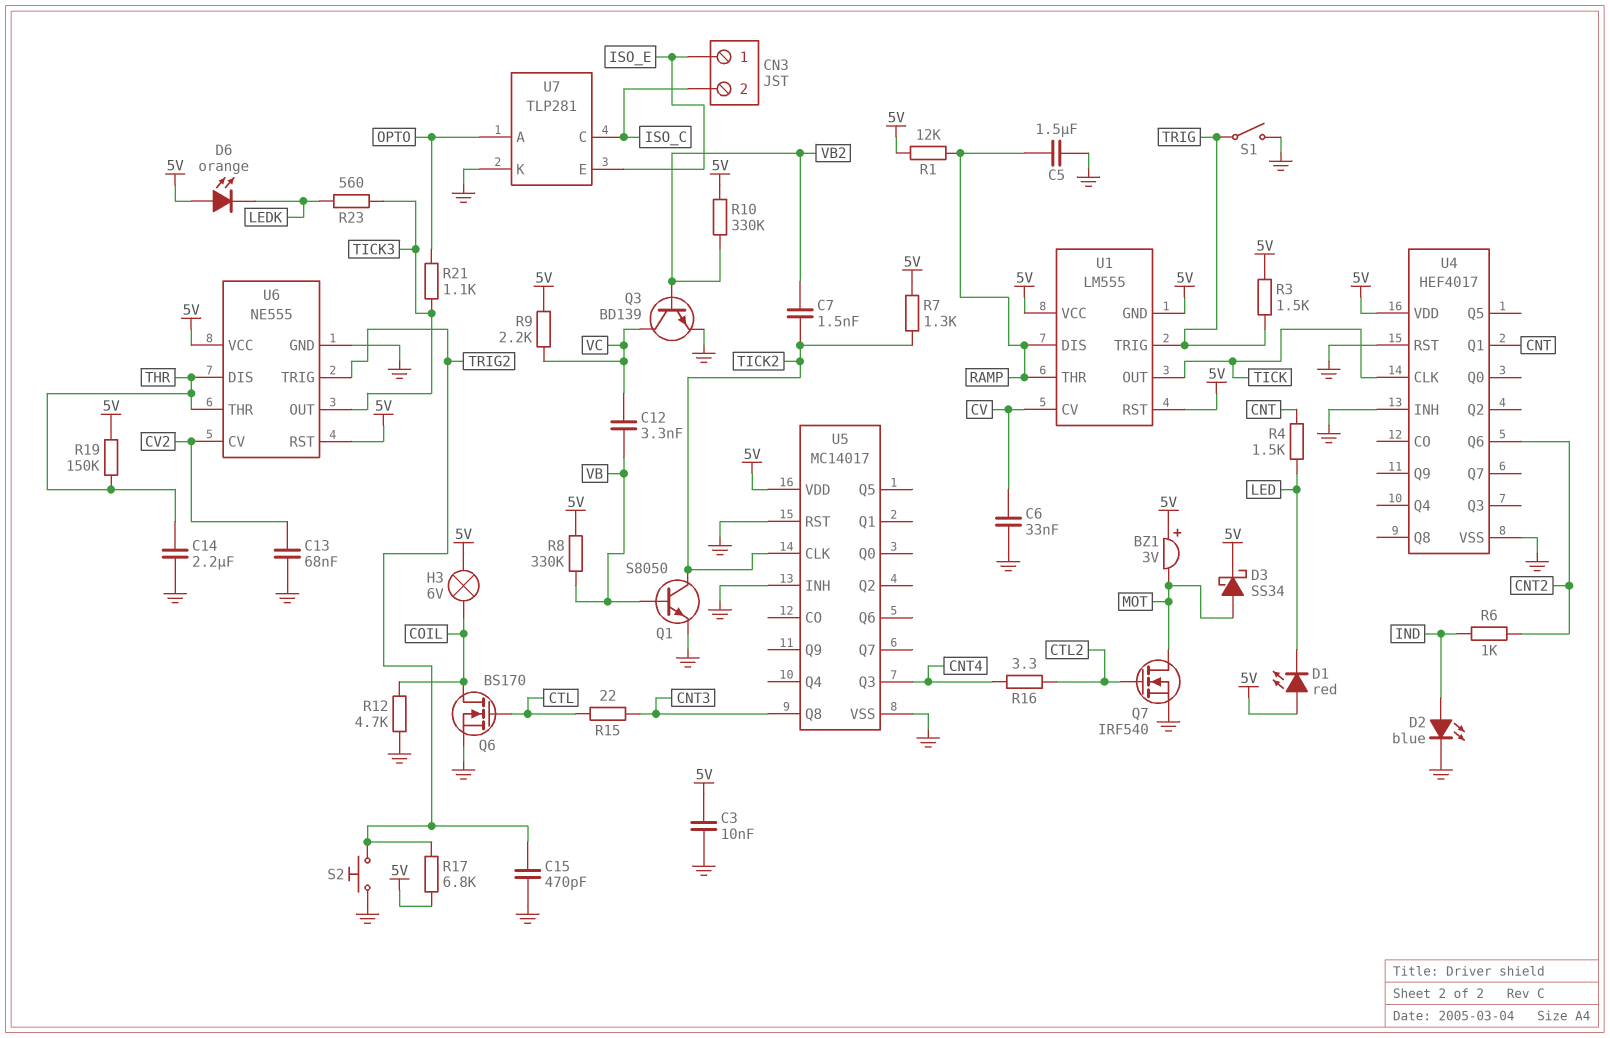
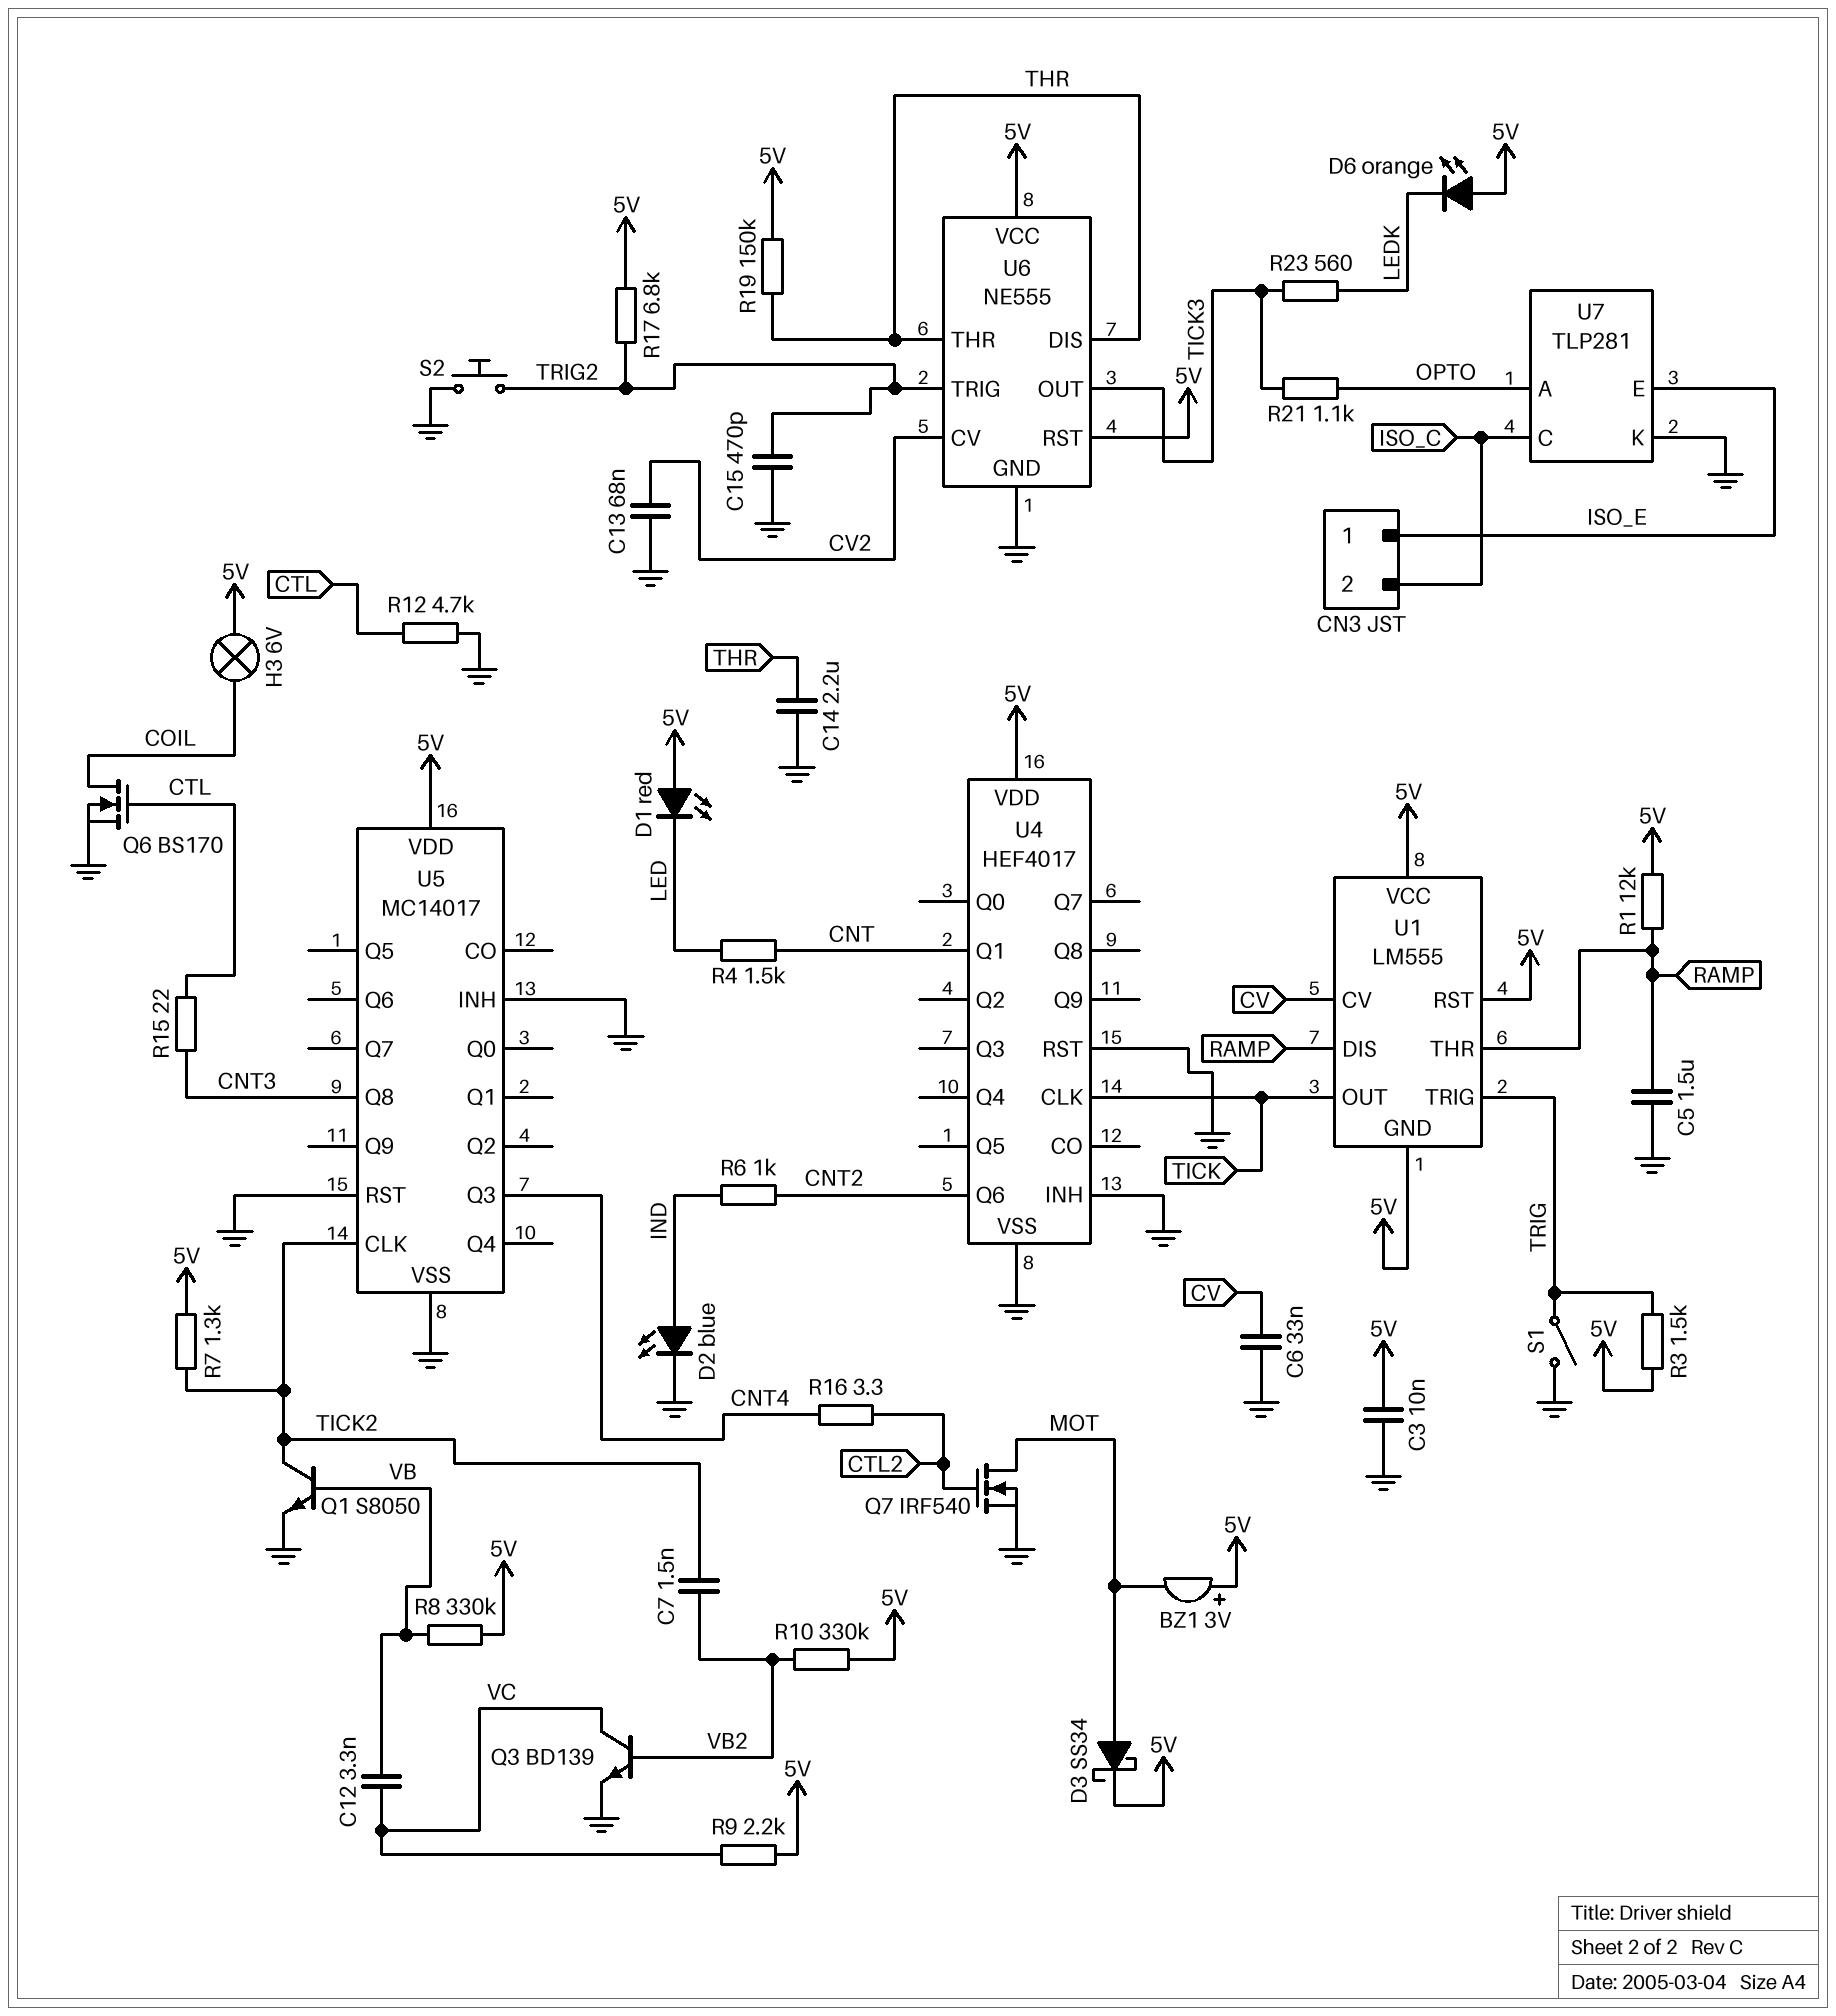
R12: 4.7k (COIL, GND) -> 4.7k (CTL, GND)

